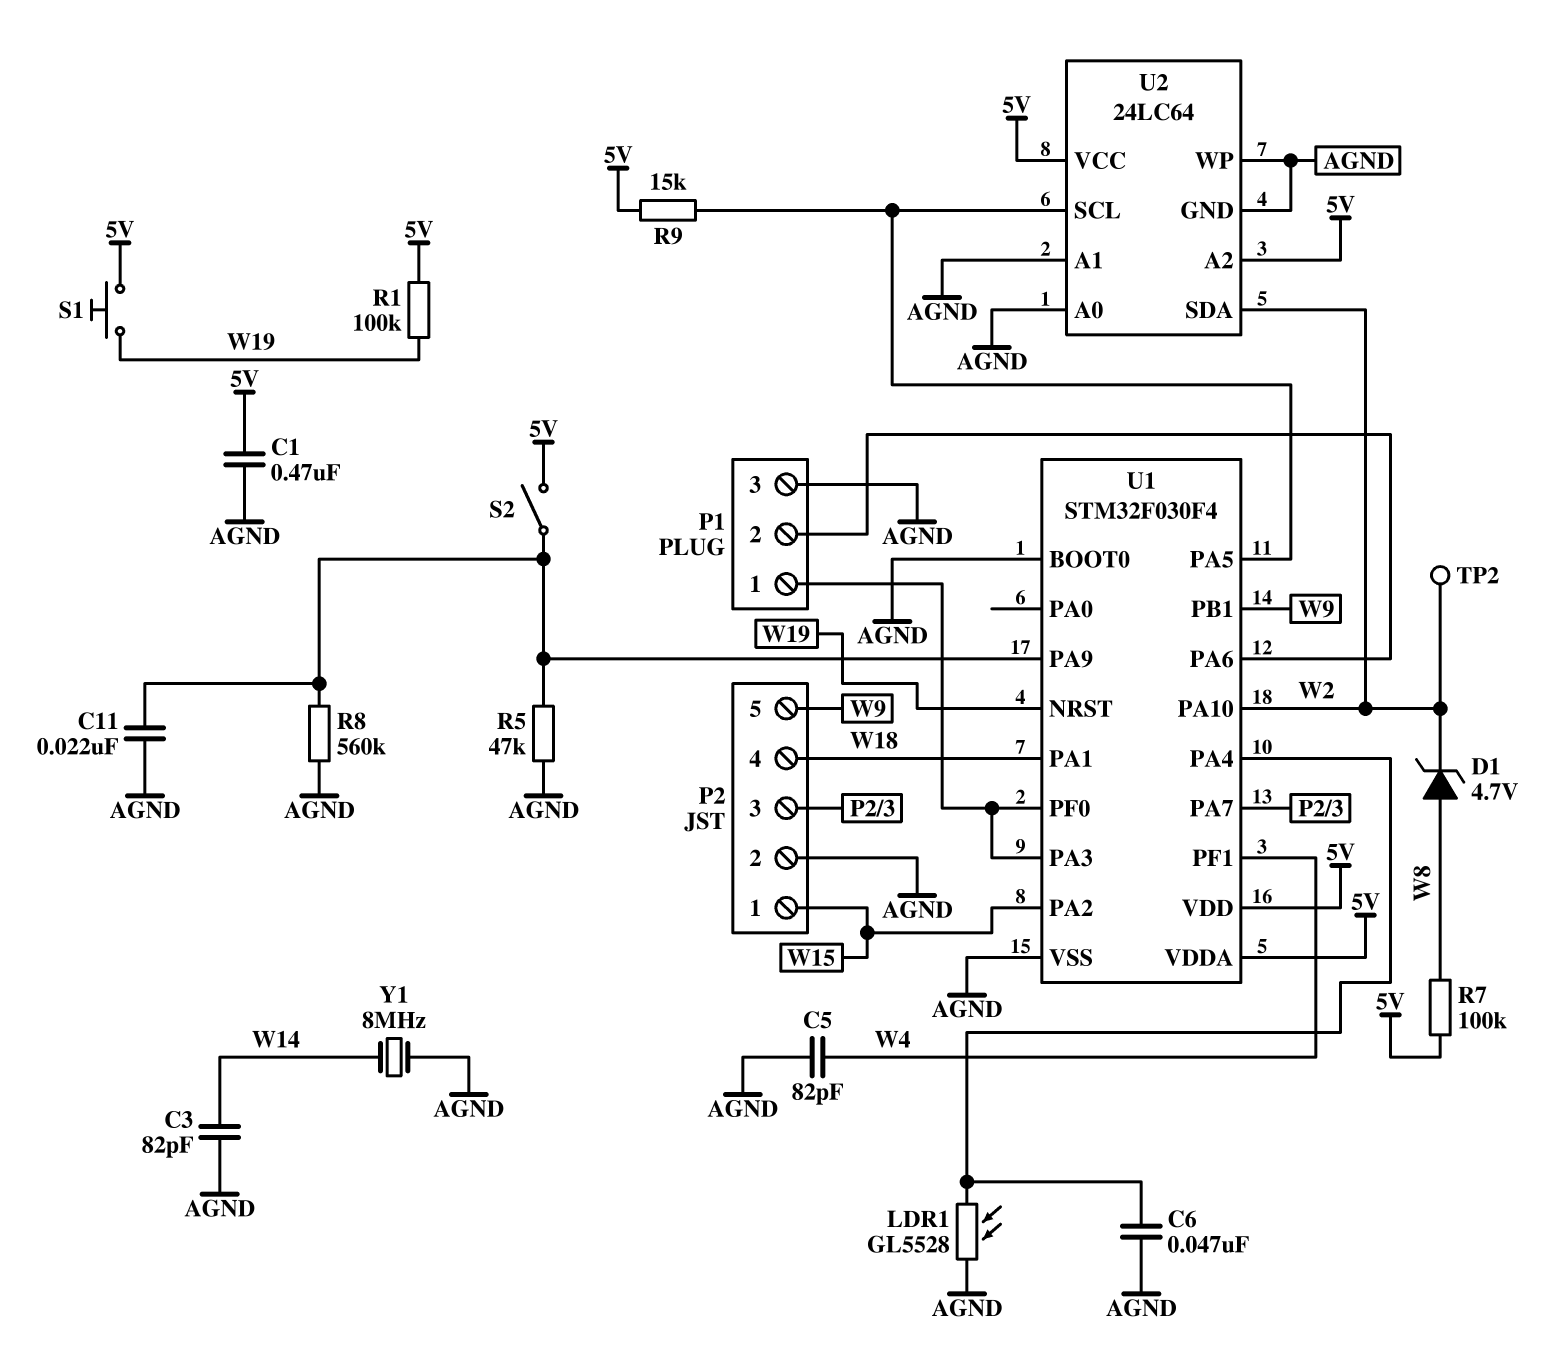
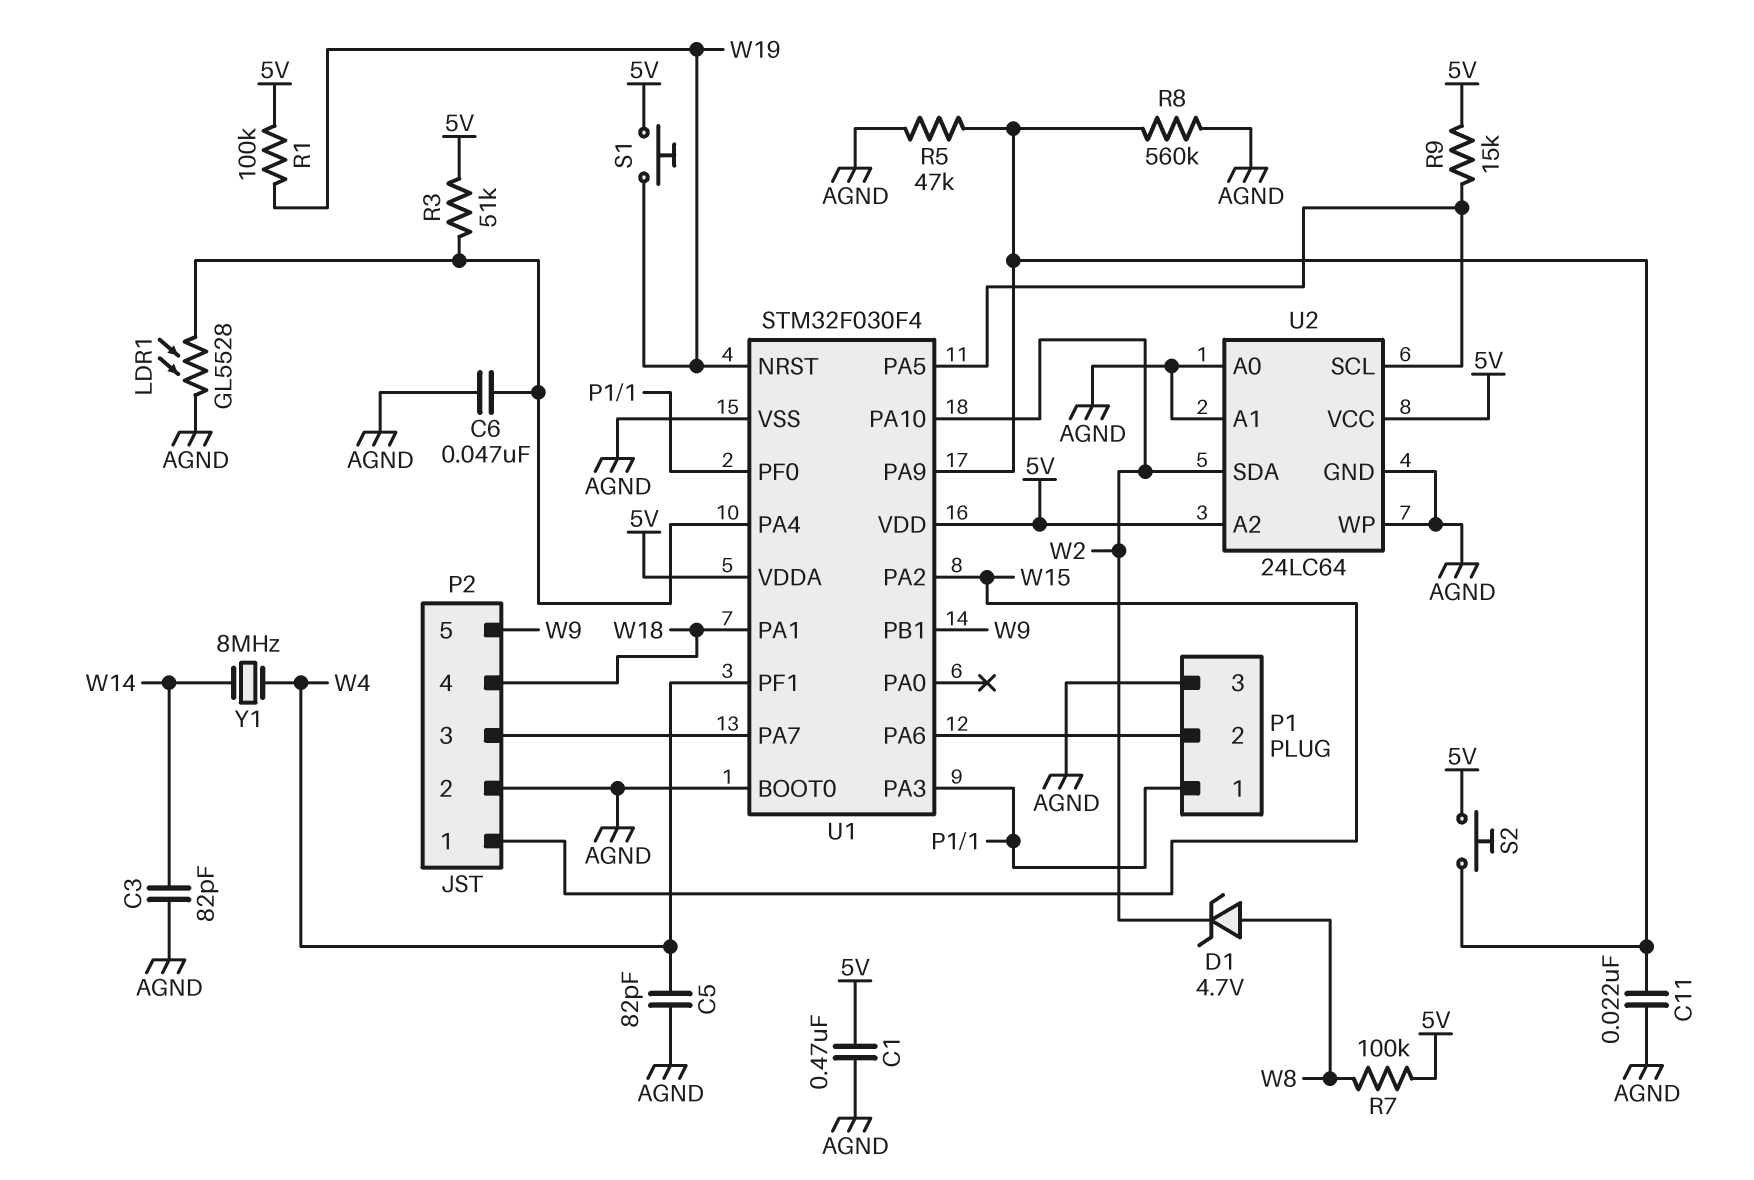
R3: none -> 51k (5V, U1/PA4)
S2: switch (5V, U1/PA9) -> button (5V, U1/PA9)
TP2: test point (W2) -> none
Y1: 8MHz (AGND, W14) -> 8MHz (W4, W14)

